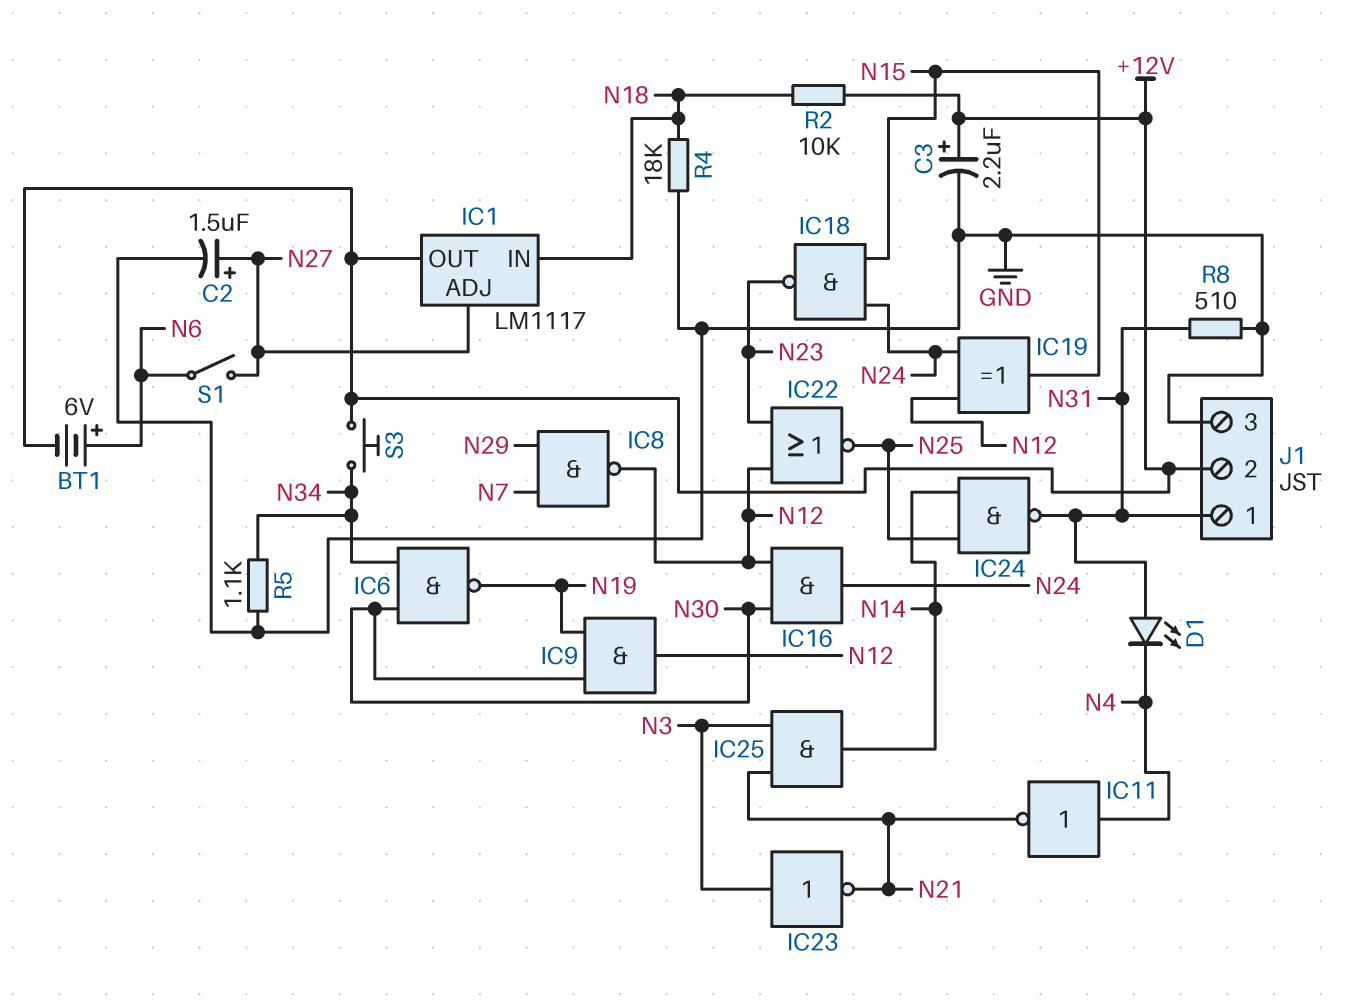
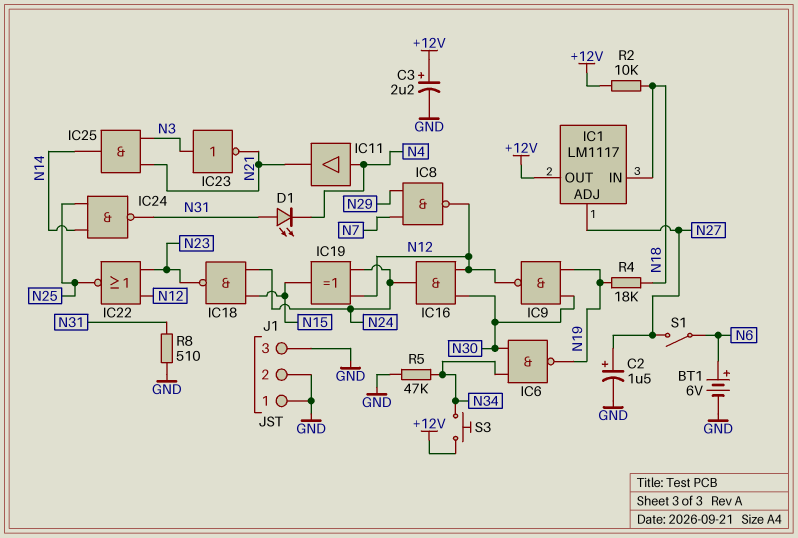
BT1: 6V (plus N6, minus +12V) -> 6V (plus N6, minus GND)
IC9: AND (in N19, in N30, out N12) -> NAND (in N19, in N30, out N12)
IC11: NOT (in N4, out N21) -> buffer (in N4, out N21)
J1 pin 1: N31 -> GND
J1 pin 2: +12V -> GND
R4: 18k (GND, N18) -> 18k (N18, N19)
R5: 1.1k (GND, N34) -> 47k (GND, N34)

